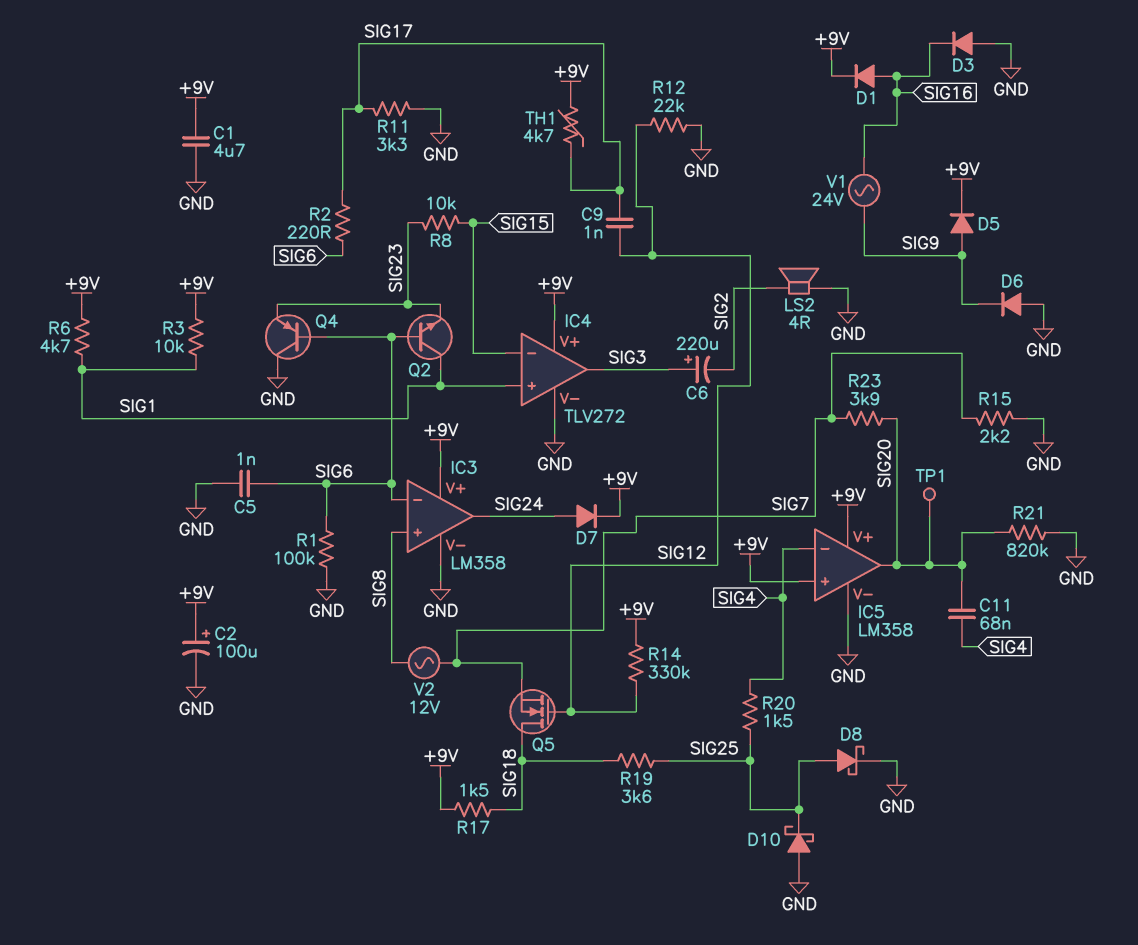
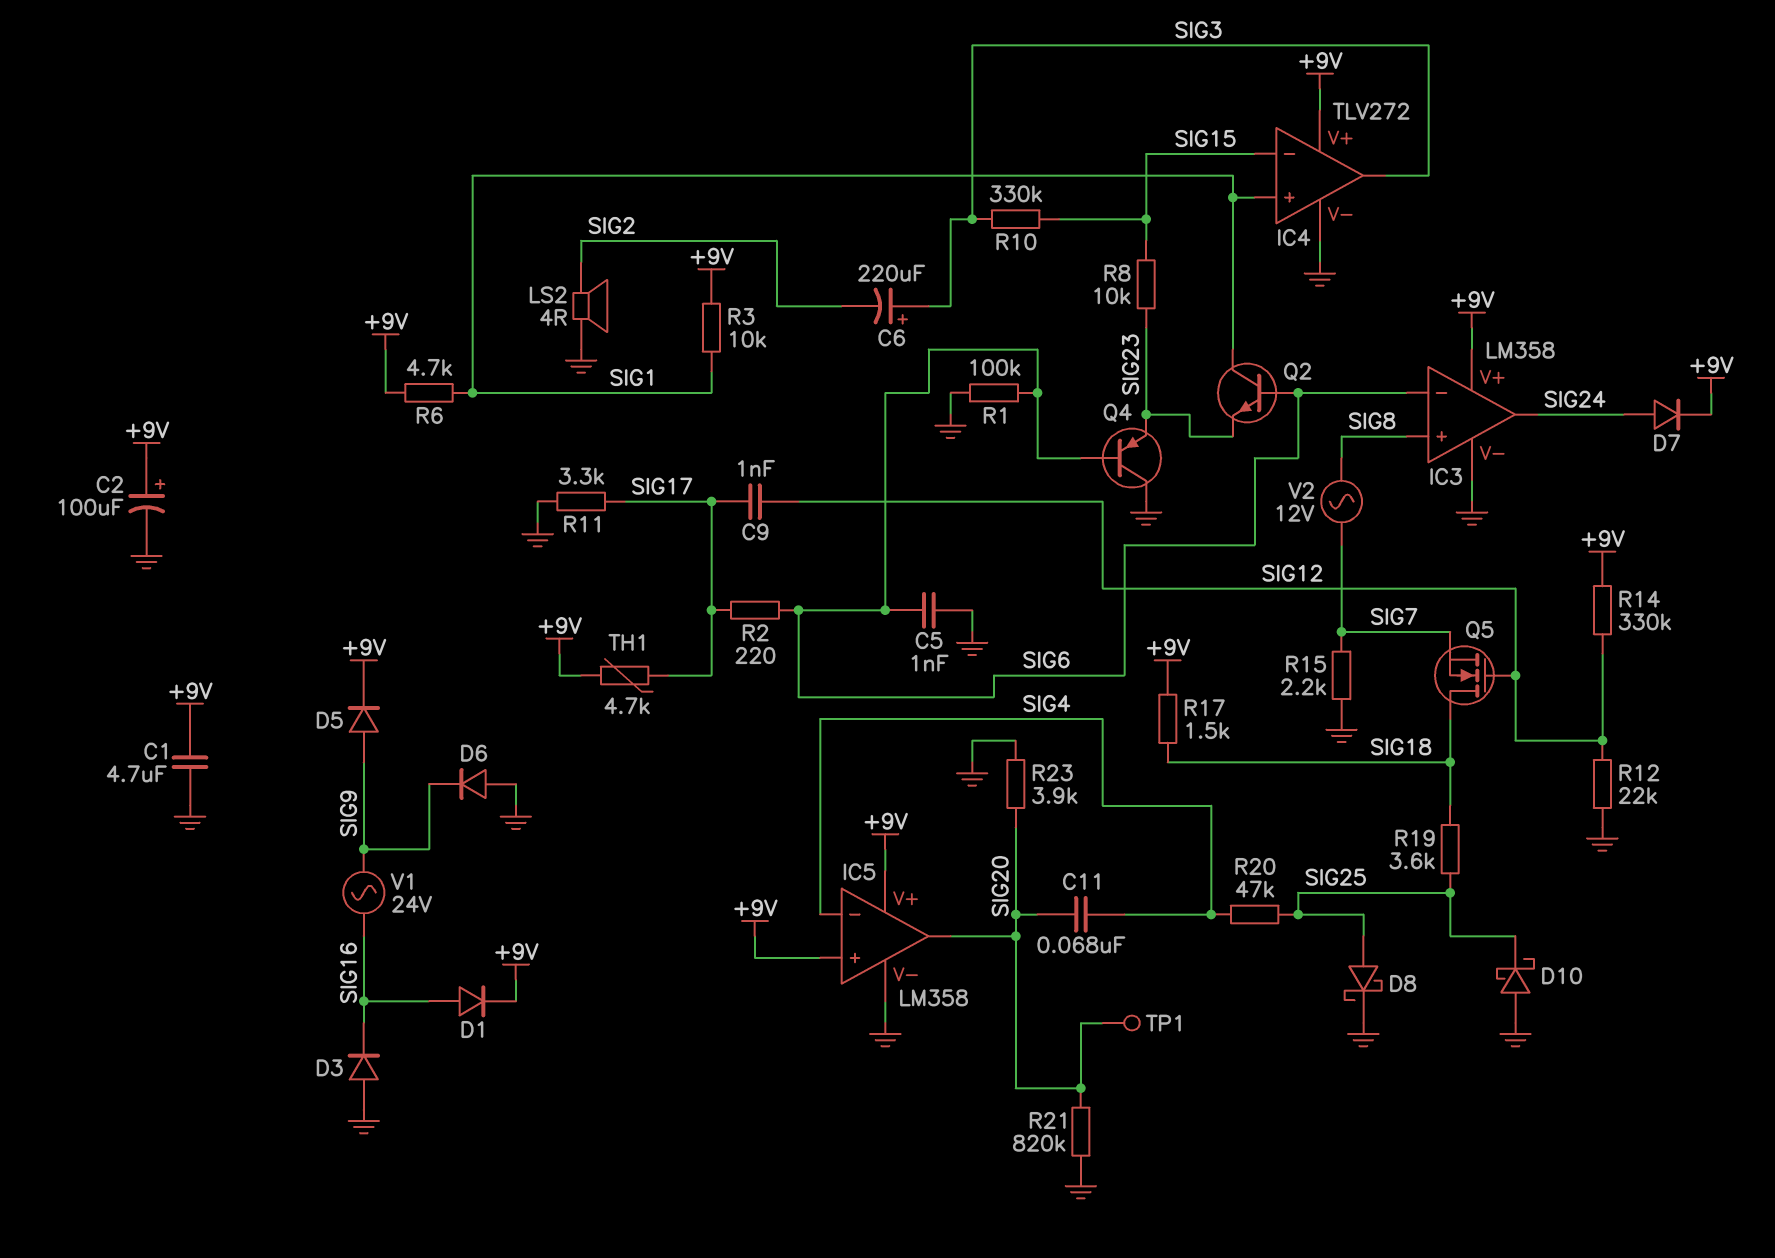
R10: none -> 330k (SIG3, SIG15)
R20: 1.5k (SIG4, SIG25) -> 47k (SIG4, SIG25)
R23: 3.9k (SIG7, SIG20) -> 3.9k (GND, SIG20)

